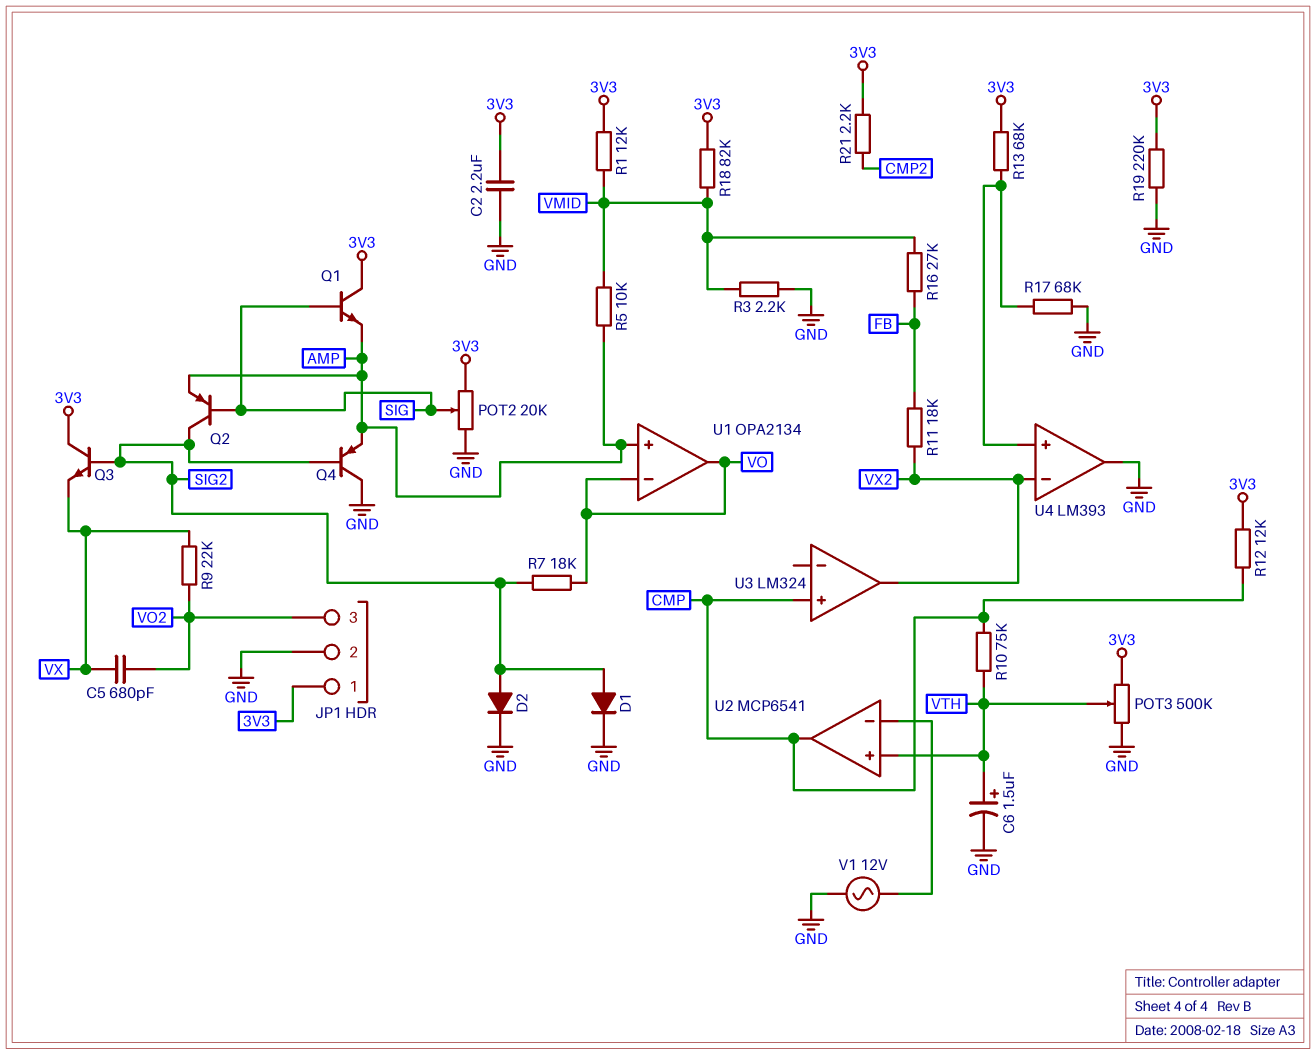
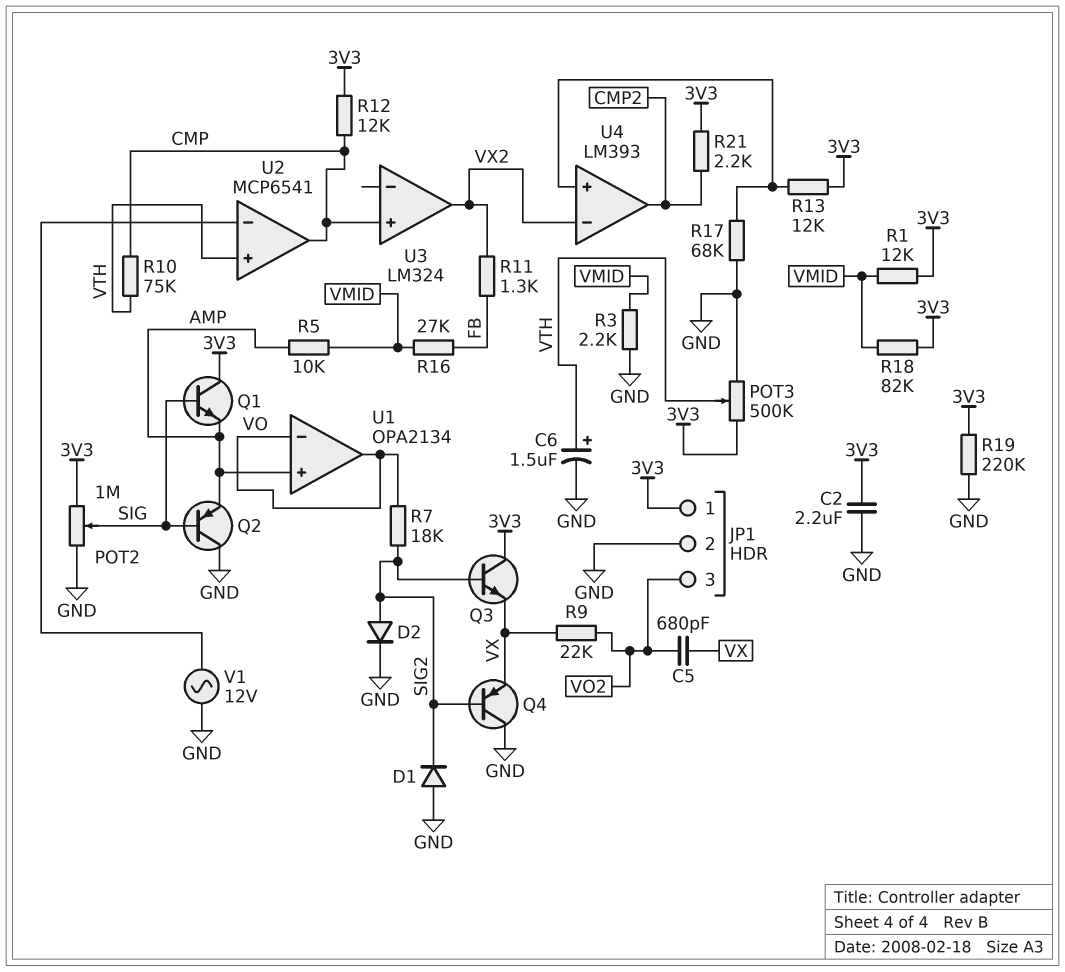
D1: diode (A SIG2, K GND) -> diode (A GND, K SIG2)
POT2: 20k (3V3, GND, wiper SIG) -> 1M (3V3, GND, wiper SIG)
Q2: PNP (B SIG, C SIG2, E AMP) -> PNP (B SIG, C GND, E AMP)
Q4: PNP (B SIG2, C GND, E AMP) -> PNP (B SIG2, C GND, E VX)
R11: 18k (FB, VX2) -> 1.3k (FB, VX2)
R13: 68k (3V3, U4/in+) -> 12k (3V3, U4/in+)
U4 pin out: GND -> CMP2

